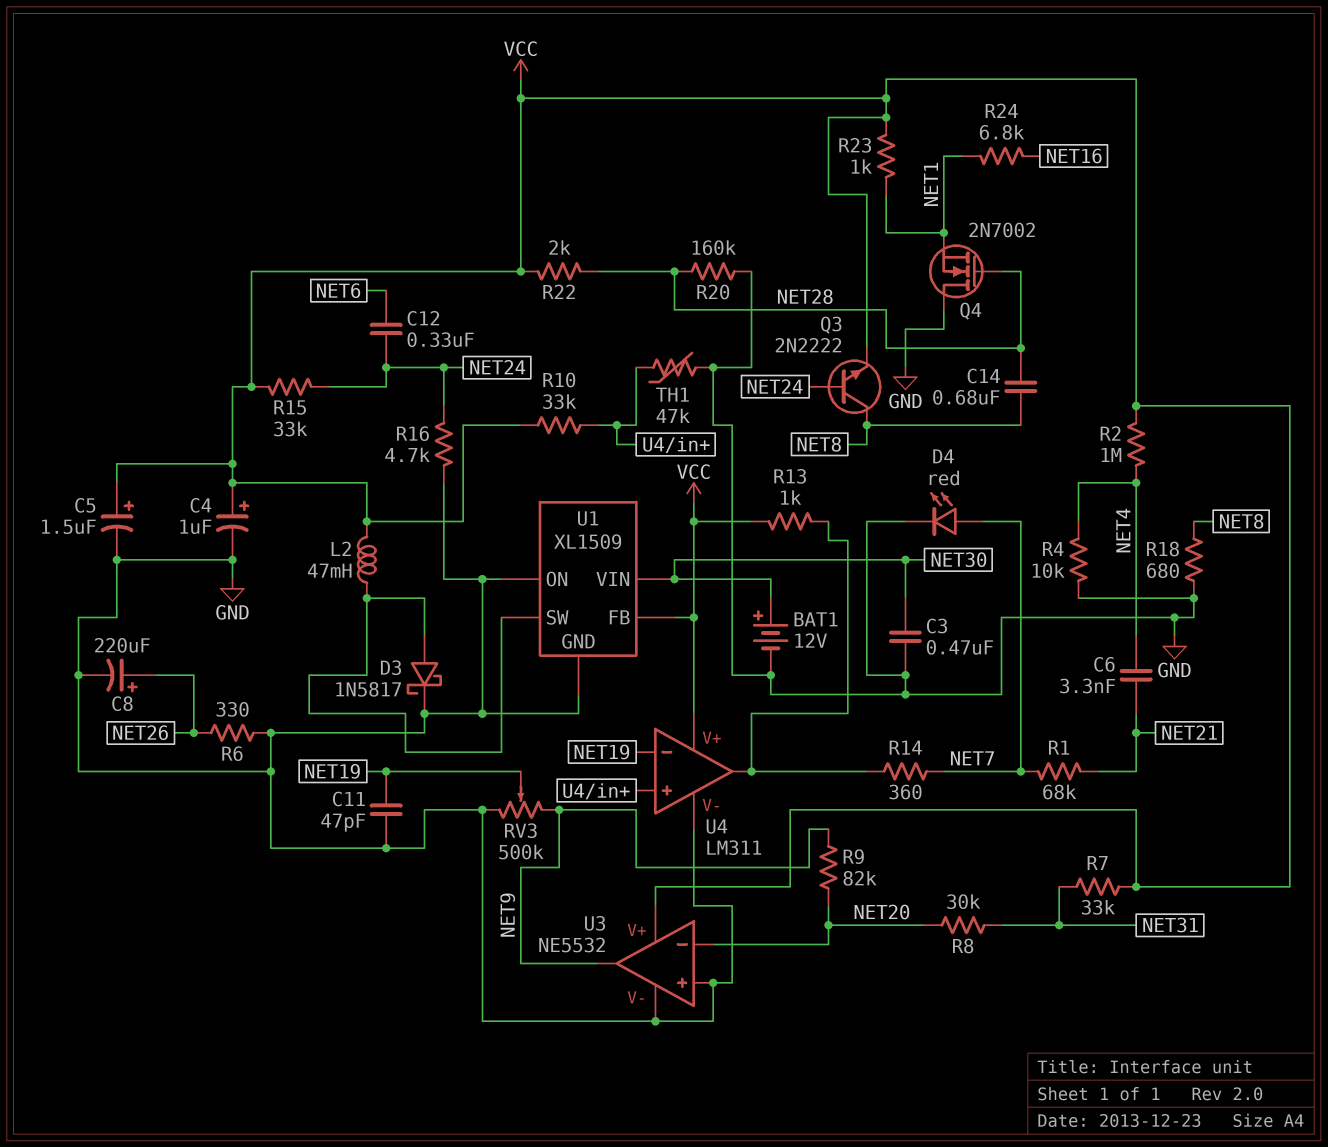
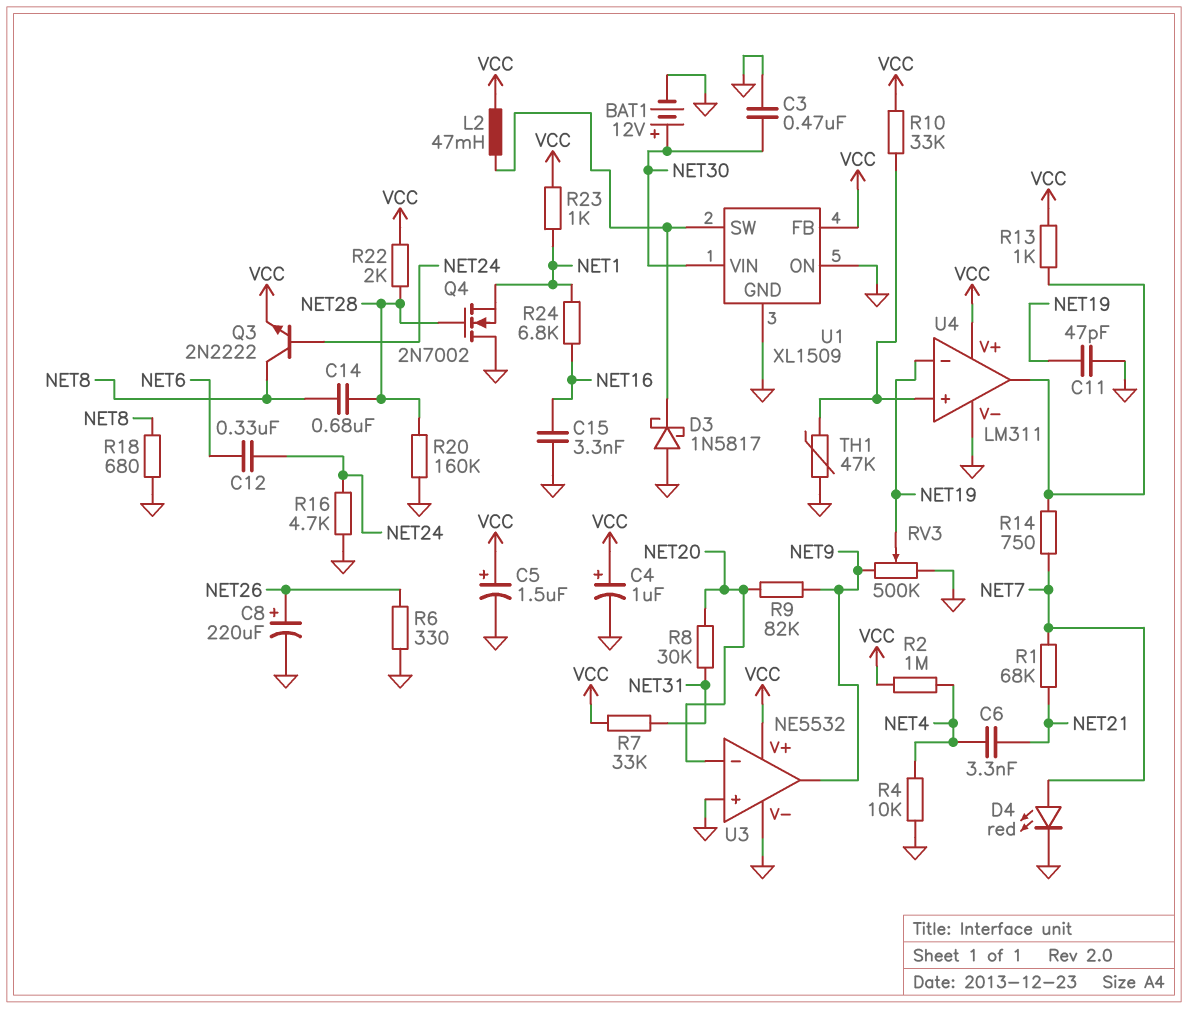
C15: none -> 3.3nF (GND, NET16)
D3: schottky 1N5817 (A U1/SW, K GND) -> schottky 1N5817 (A GND, K U1/SW)
R14: 360 (NET7, U4/out) -> 750 (NET7, U4/out)
R15: 33k (NET24, VCC) -> none

